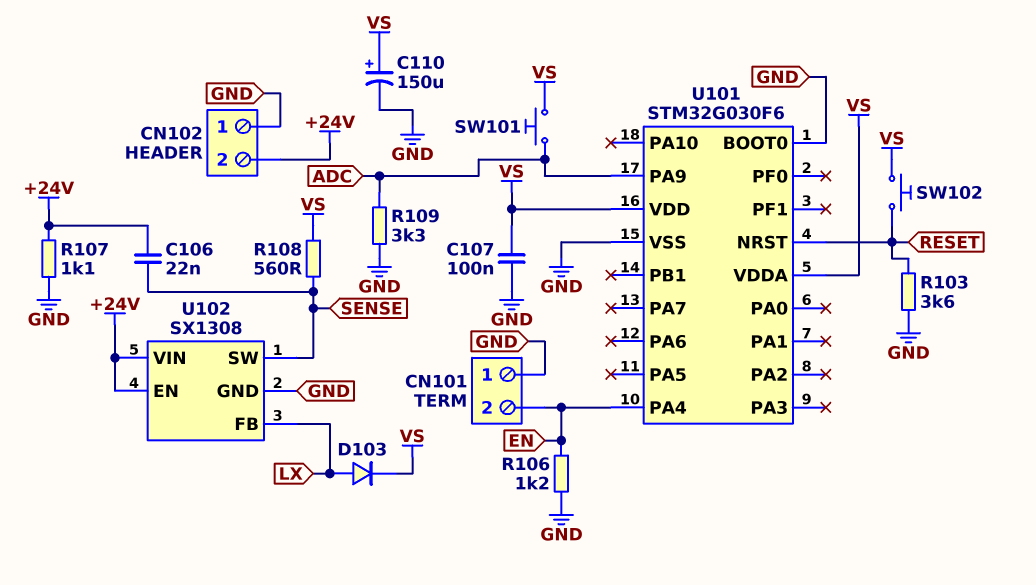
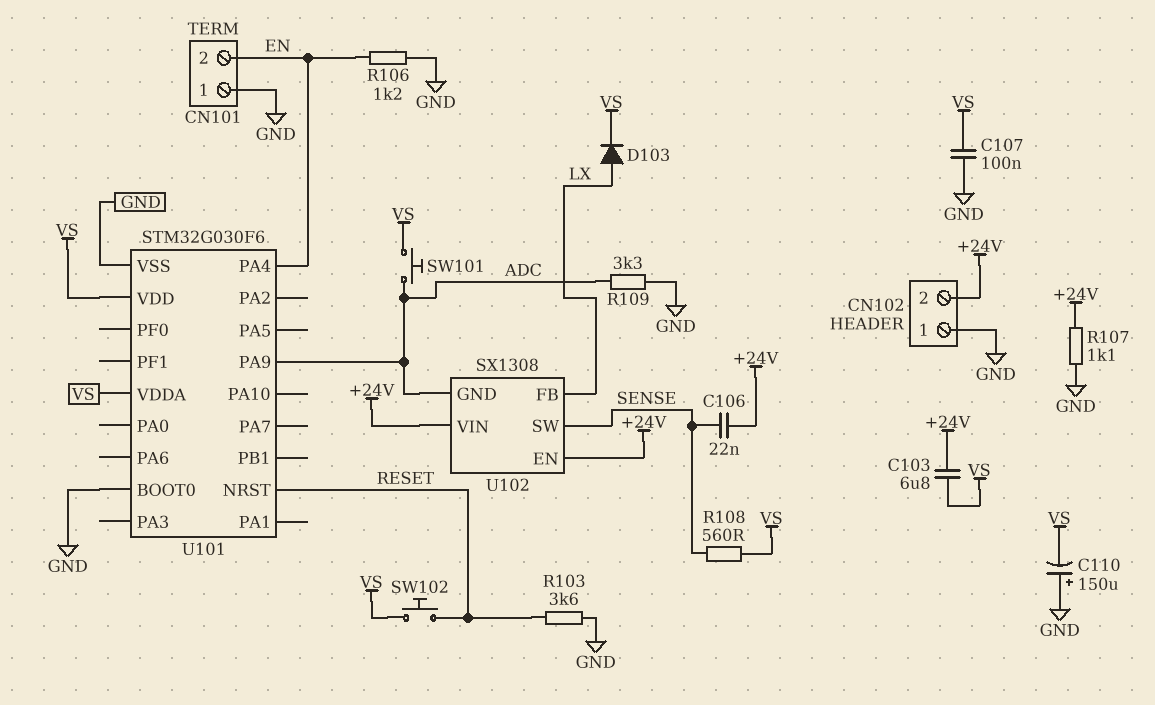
C103: none -> 6.8uF (+24V, VS)
C110: 150uF (plus VS, minus GND) -> 150uF (plus GND, minus VS)
U102 pin GND: GND -> ADC

